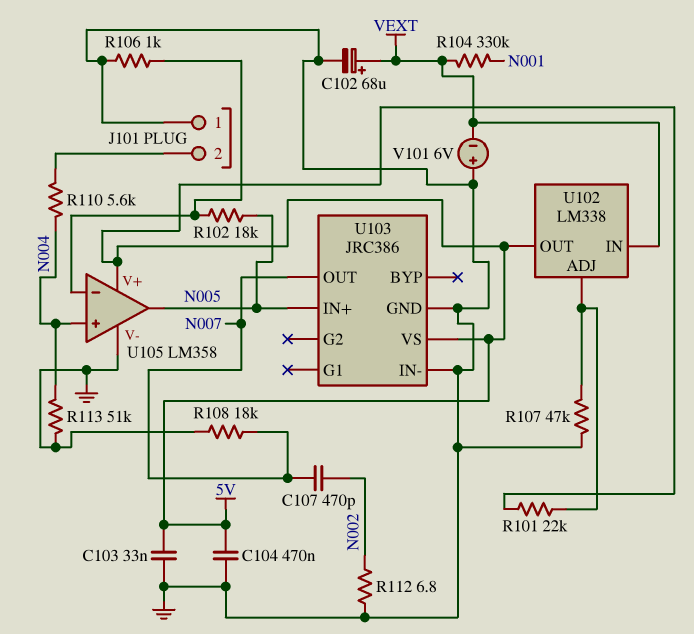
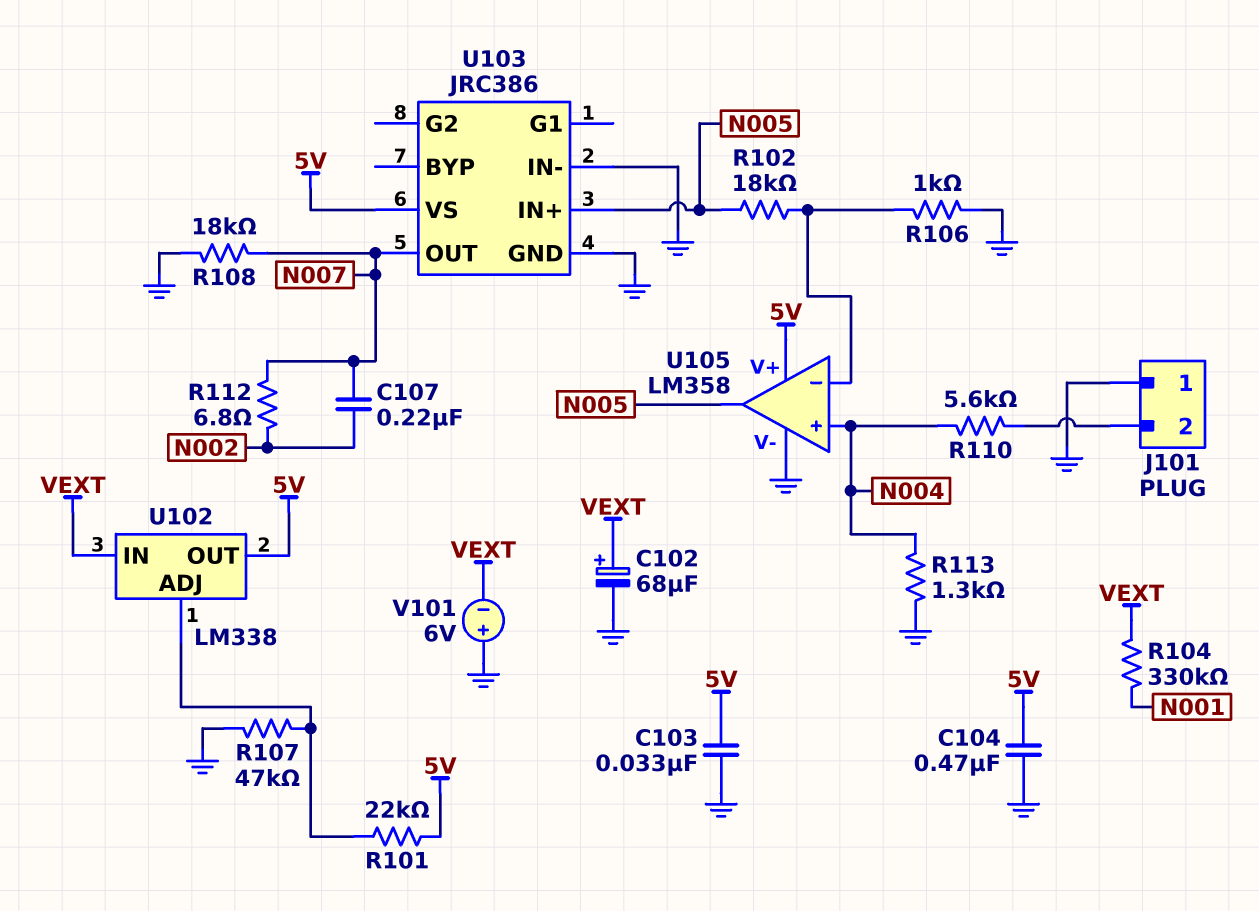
C107: 470pF (N002, N007) -> 220nF (N002, N007)
R112: 6.8 (GND, N002) -> 6.8 (N002, N007)
R113: 51k (GND, N004) -> 1.3k (GND, N004)

